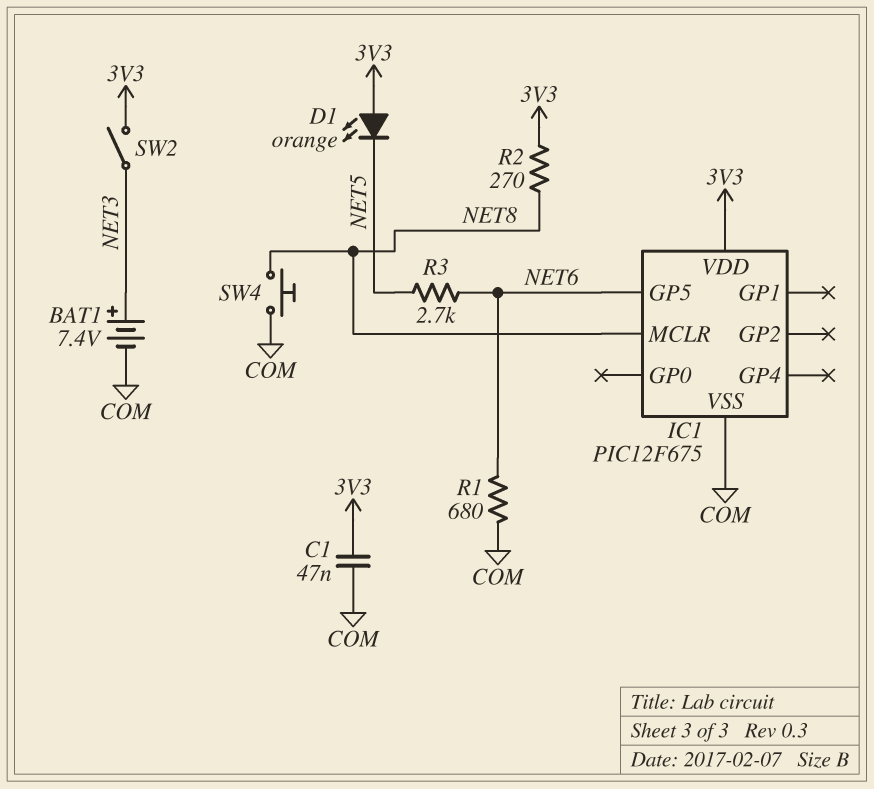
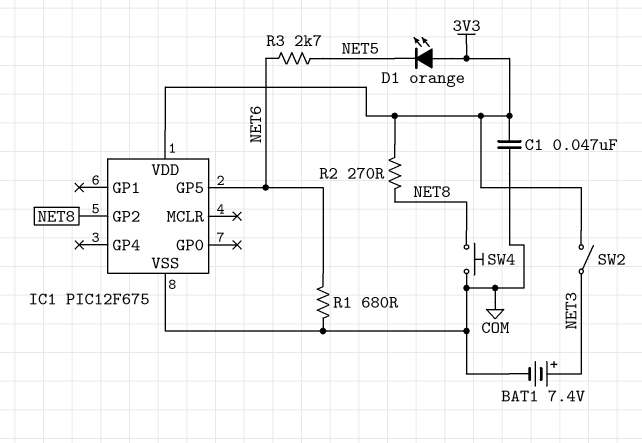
IC1 pin GP2: none -> NET8
IC1 pin MCLR: NET8 -> none

